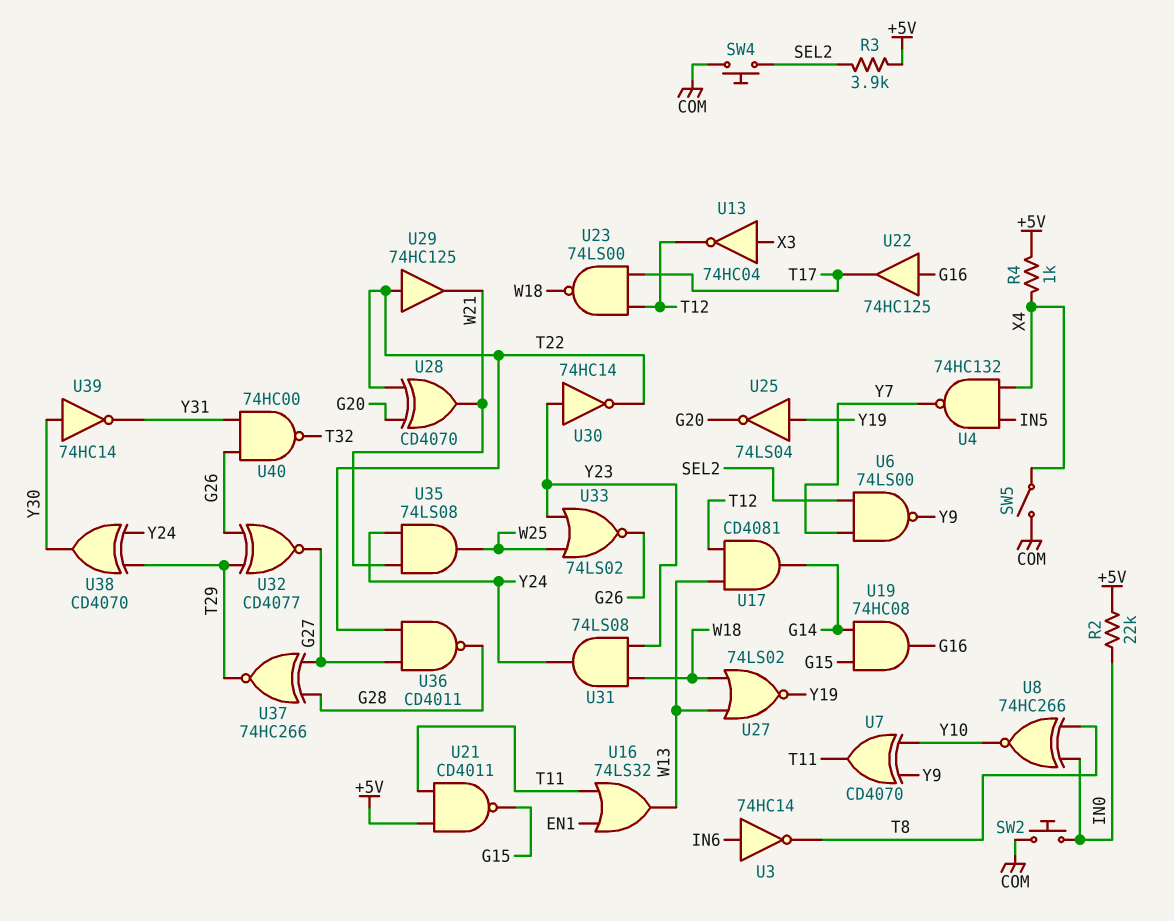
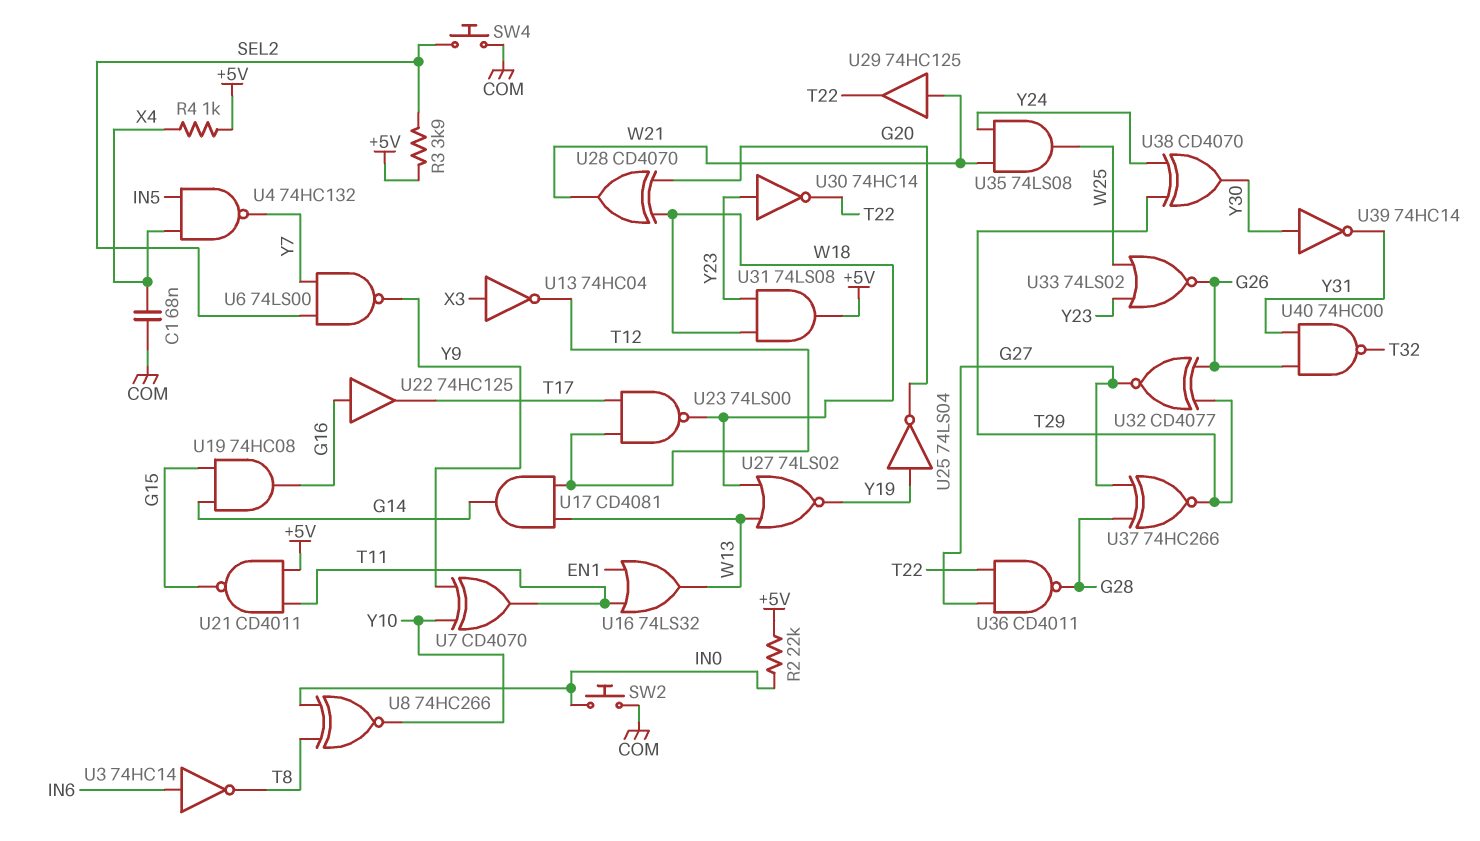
C1: none -> 68nF (COM, X4)
SW5: switch (COM, X4) -> none
U28: XOR CD4070 (in G20, in T22, out W21) -> XOR CD4070 (in G20, in W18, out W21)
U29: buffer 74HC125 (in T22, out W21) -> buffer 74HC125 (in W21, out T22)
U31: AND 74LS08 (in W18, in Y23, out Y24) -> AND 74LS08 (in W18, in Y23, out +5V)

